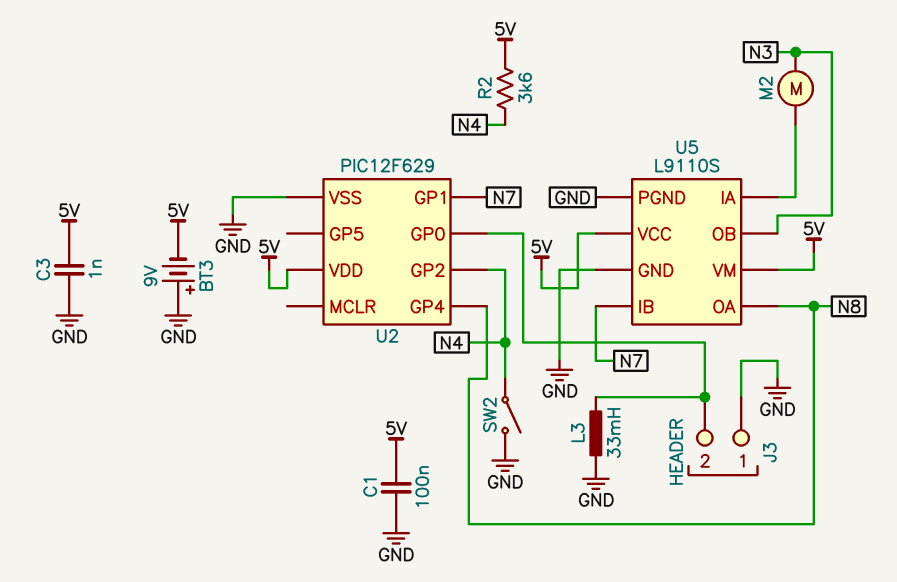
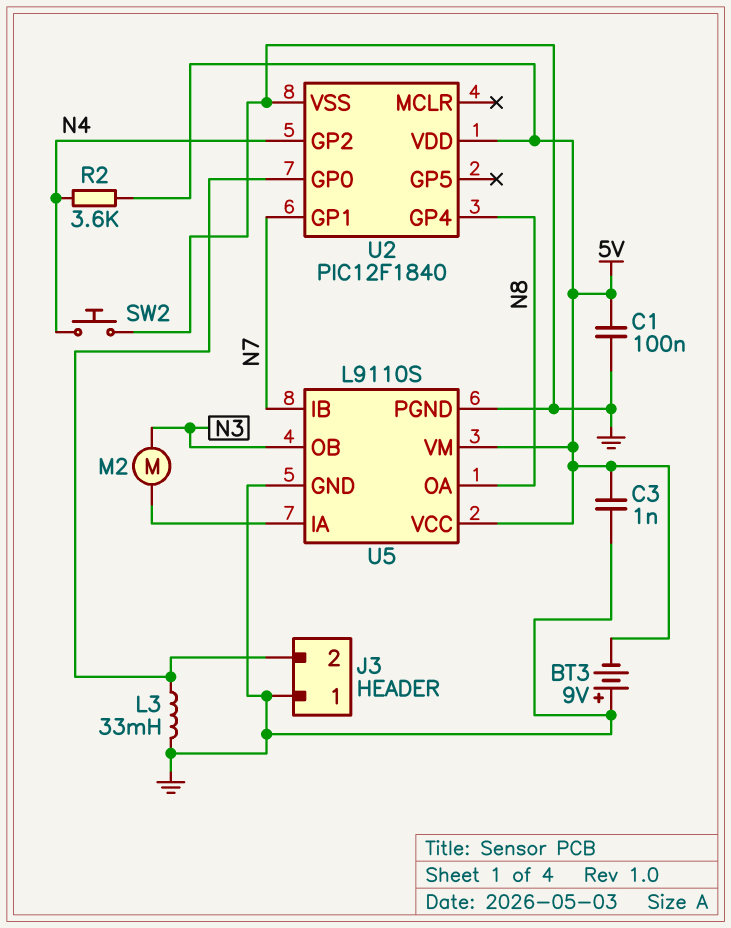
SW2: switch (GND, N4) -> button (GND, N4)
U2: PIC12F629 -> PIC12F1840

